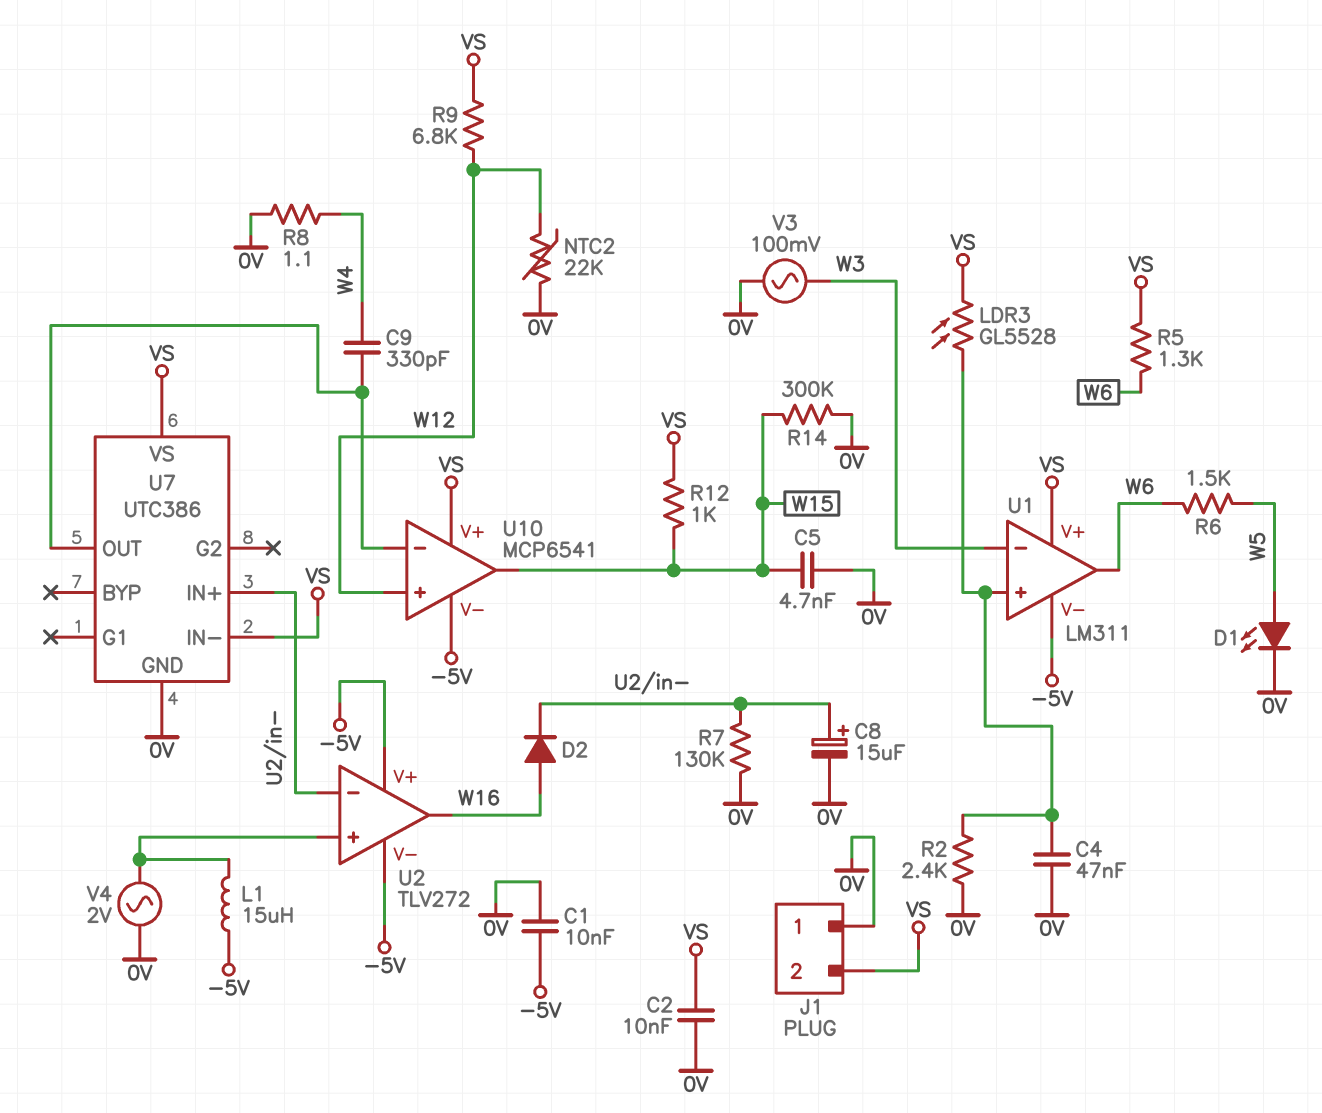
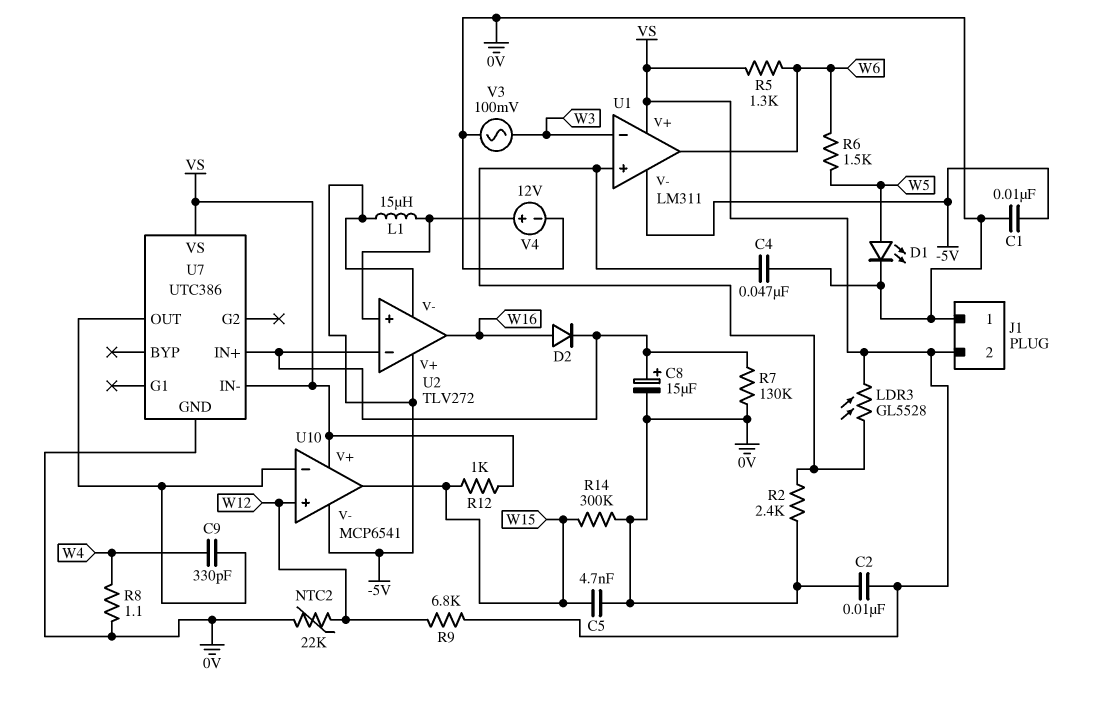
V4: AC 2V (0V, U2/in+) -> 12V (plus U2/in+, minus 0V)

